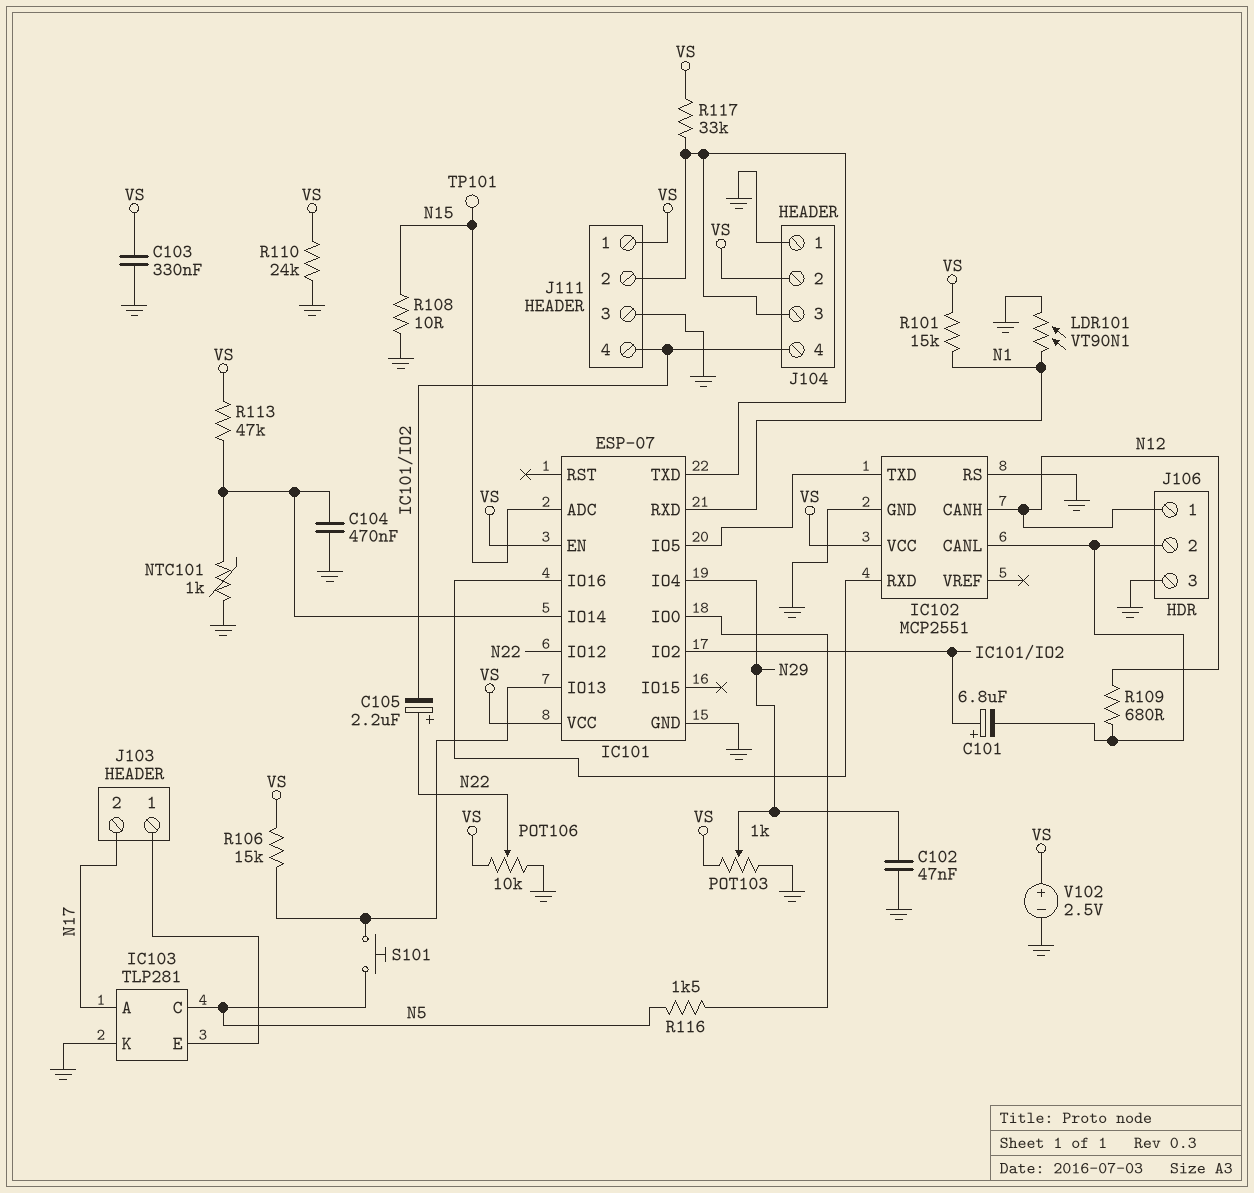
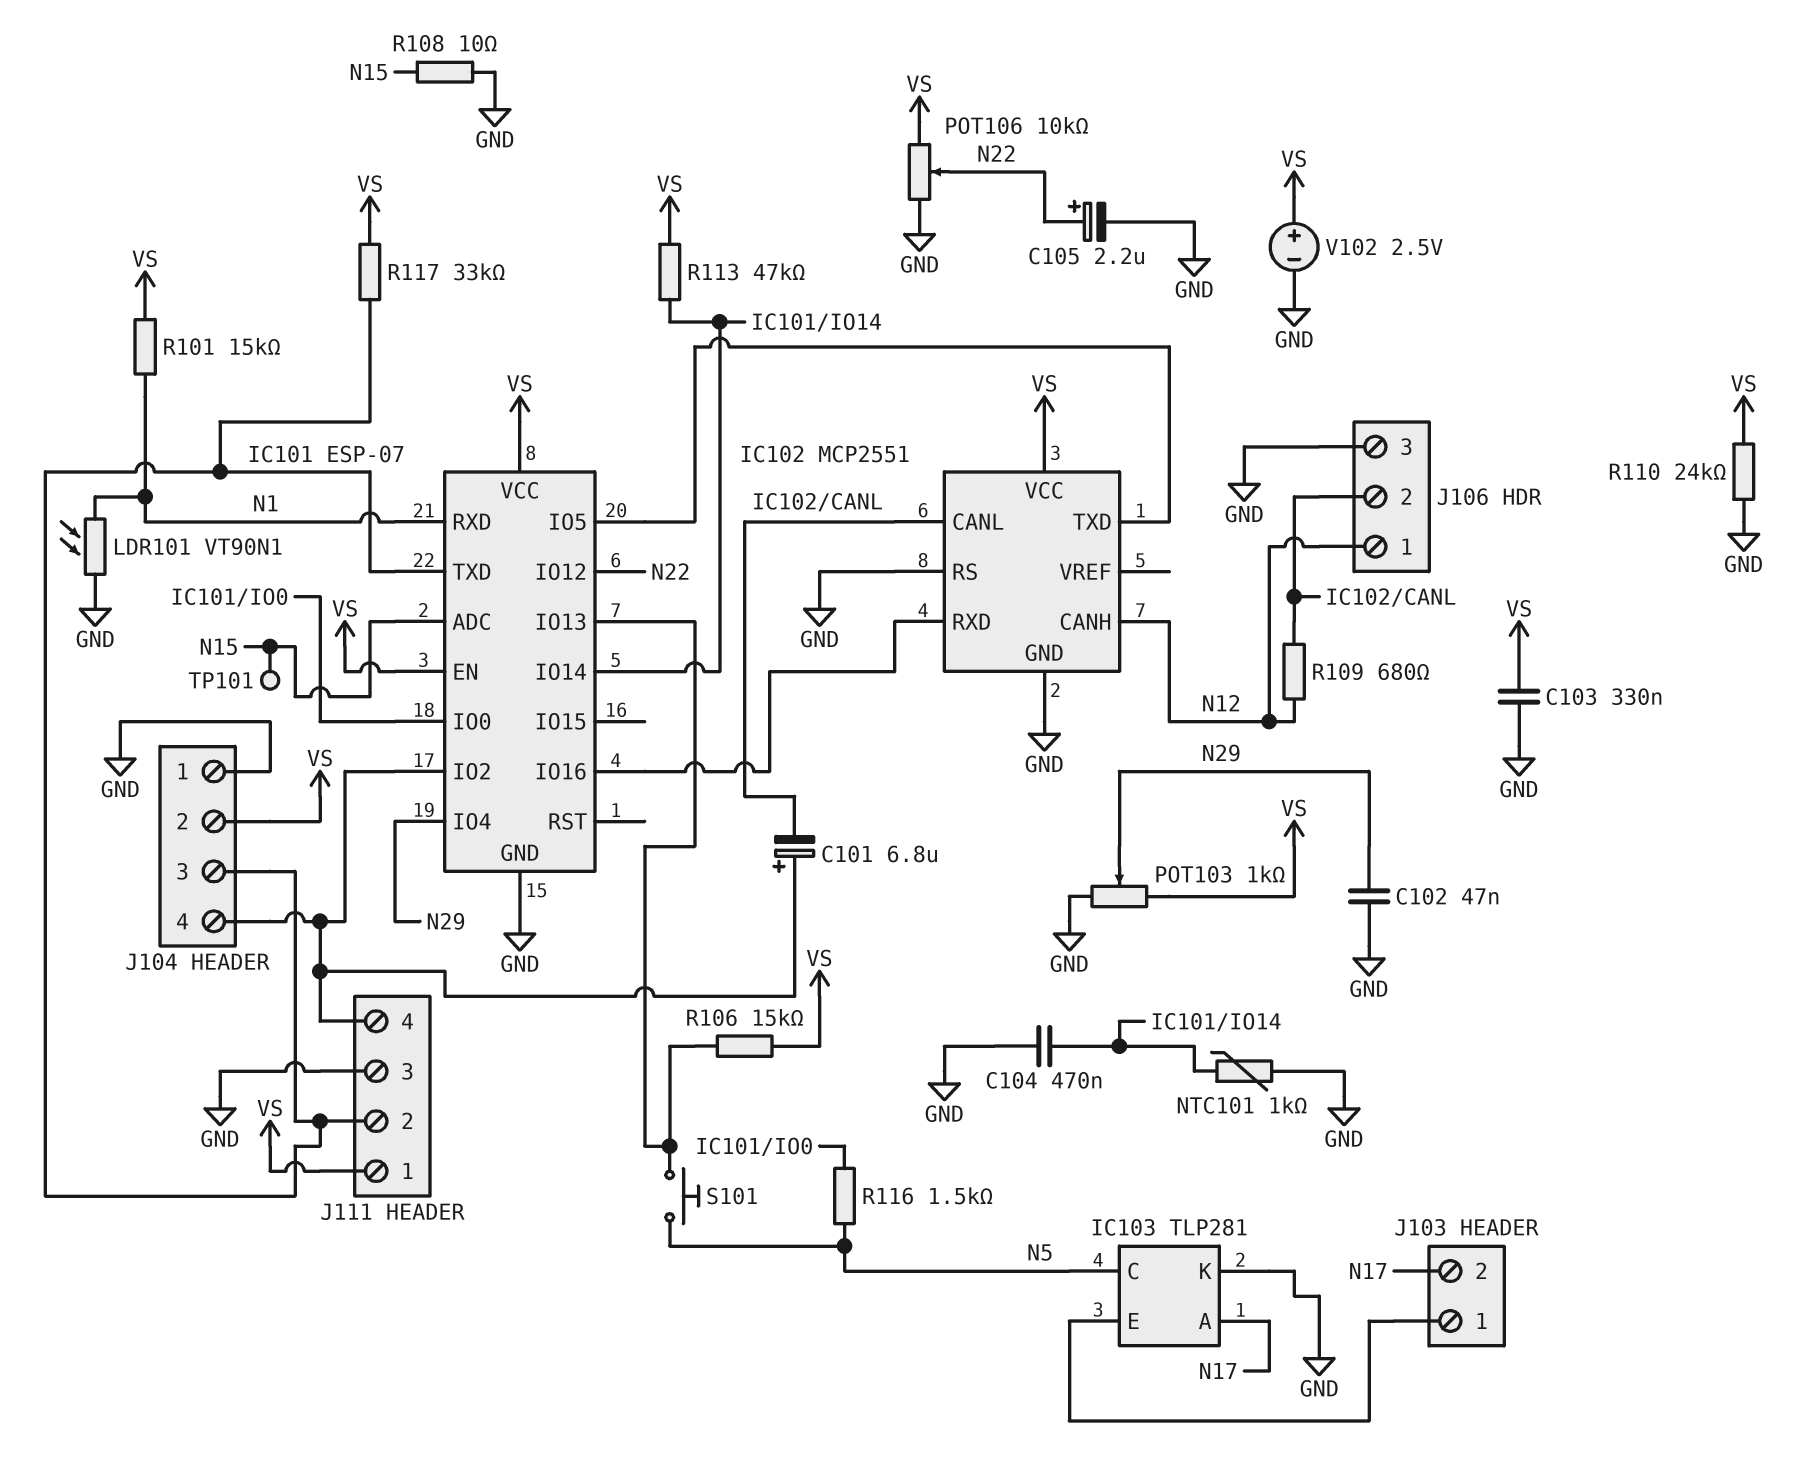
C105: 2.2uF (plus N22, minus IC101/IO2) -> 2.2uF (plus N22, minus GND)

